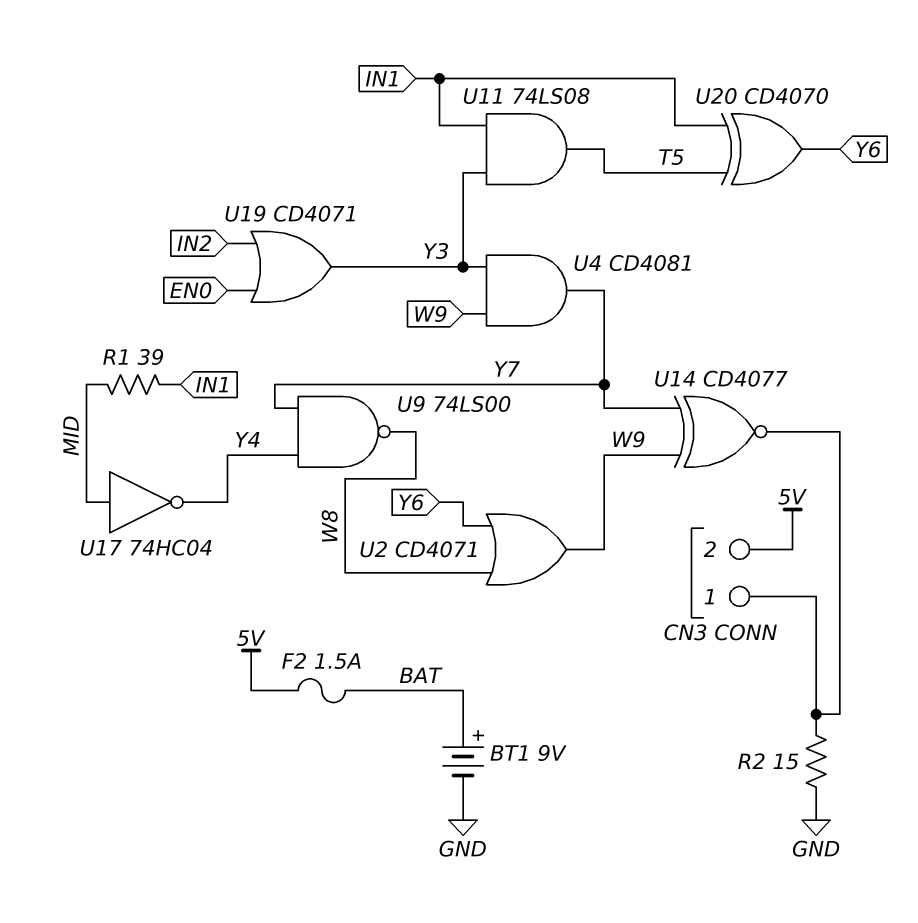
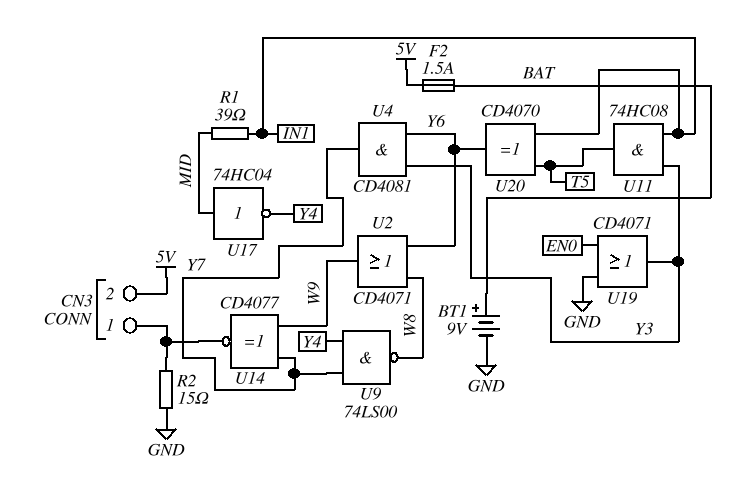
U4: AND CD4081 (in W9, in Y3, out Y7) -> AND CD4081 (in Y3, in Y6, out Y7)
U11: AND 74LS08 (in IN1, in Y3, out T5) -> AND 74HC08 (in IN1, in Y3, out T5)
U19: OR CD4071 (in EN0, in IN2, out Y3) -> OR CD4071 (in EN0, in GND, out Y3)

